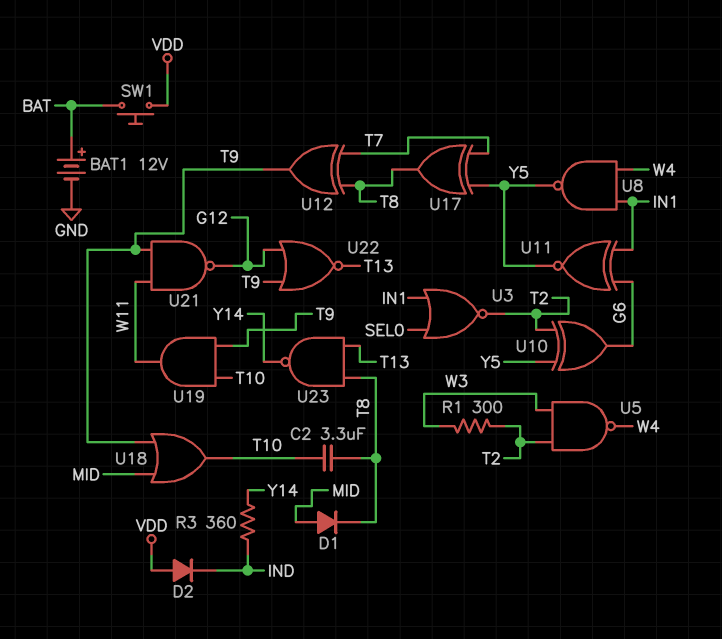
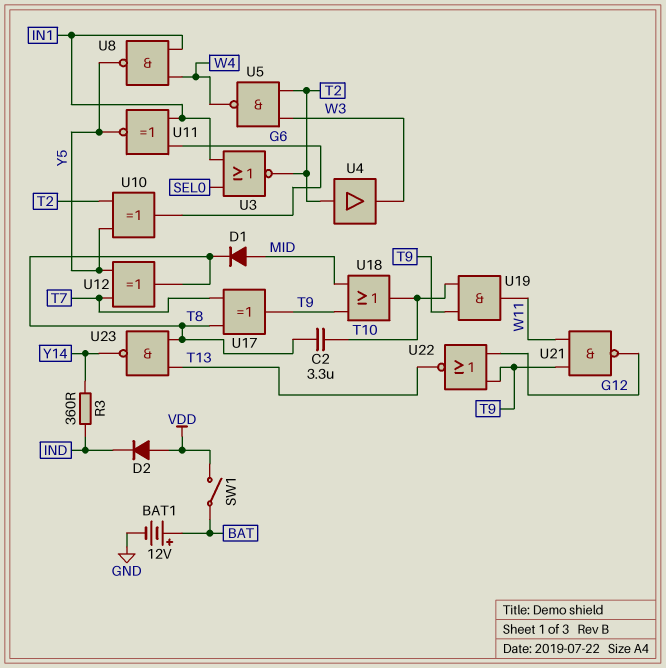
R1: 300 (T2, W3) -> none
SW1: button (BAT, VDD) -> switch (BAT, VDD)
U4: none -> buffer (in T2, out W3)
U12: XOR (in T7, in T8, out T9) -> XOR (in T7, in Y5, out T8)
U17: XOR (in T7, in Y5, out T8) -> XOR (in T7, in T8, out T9)

